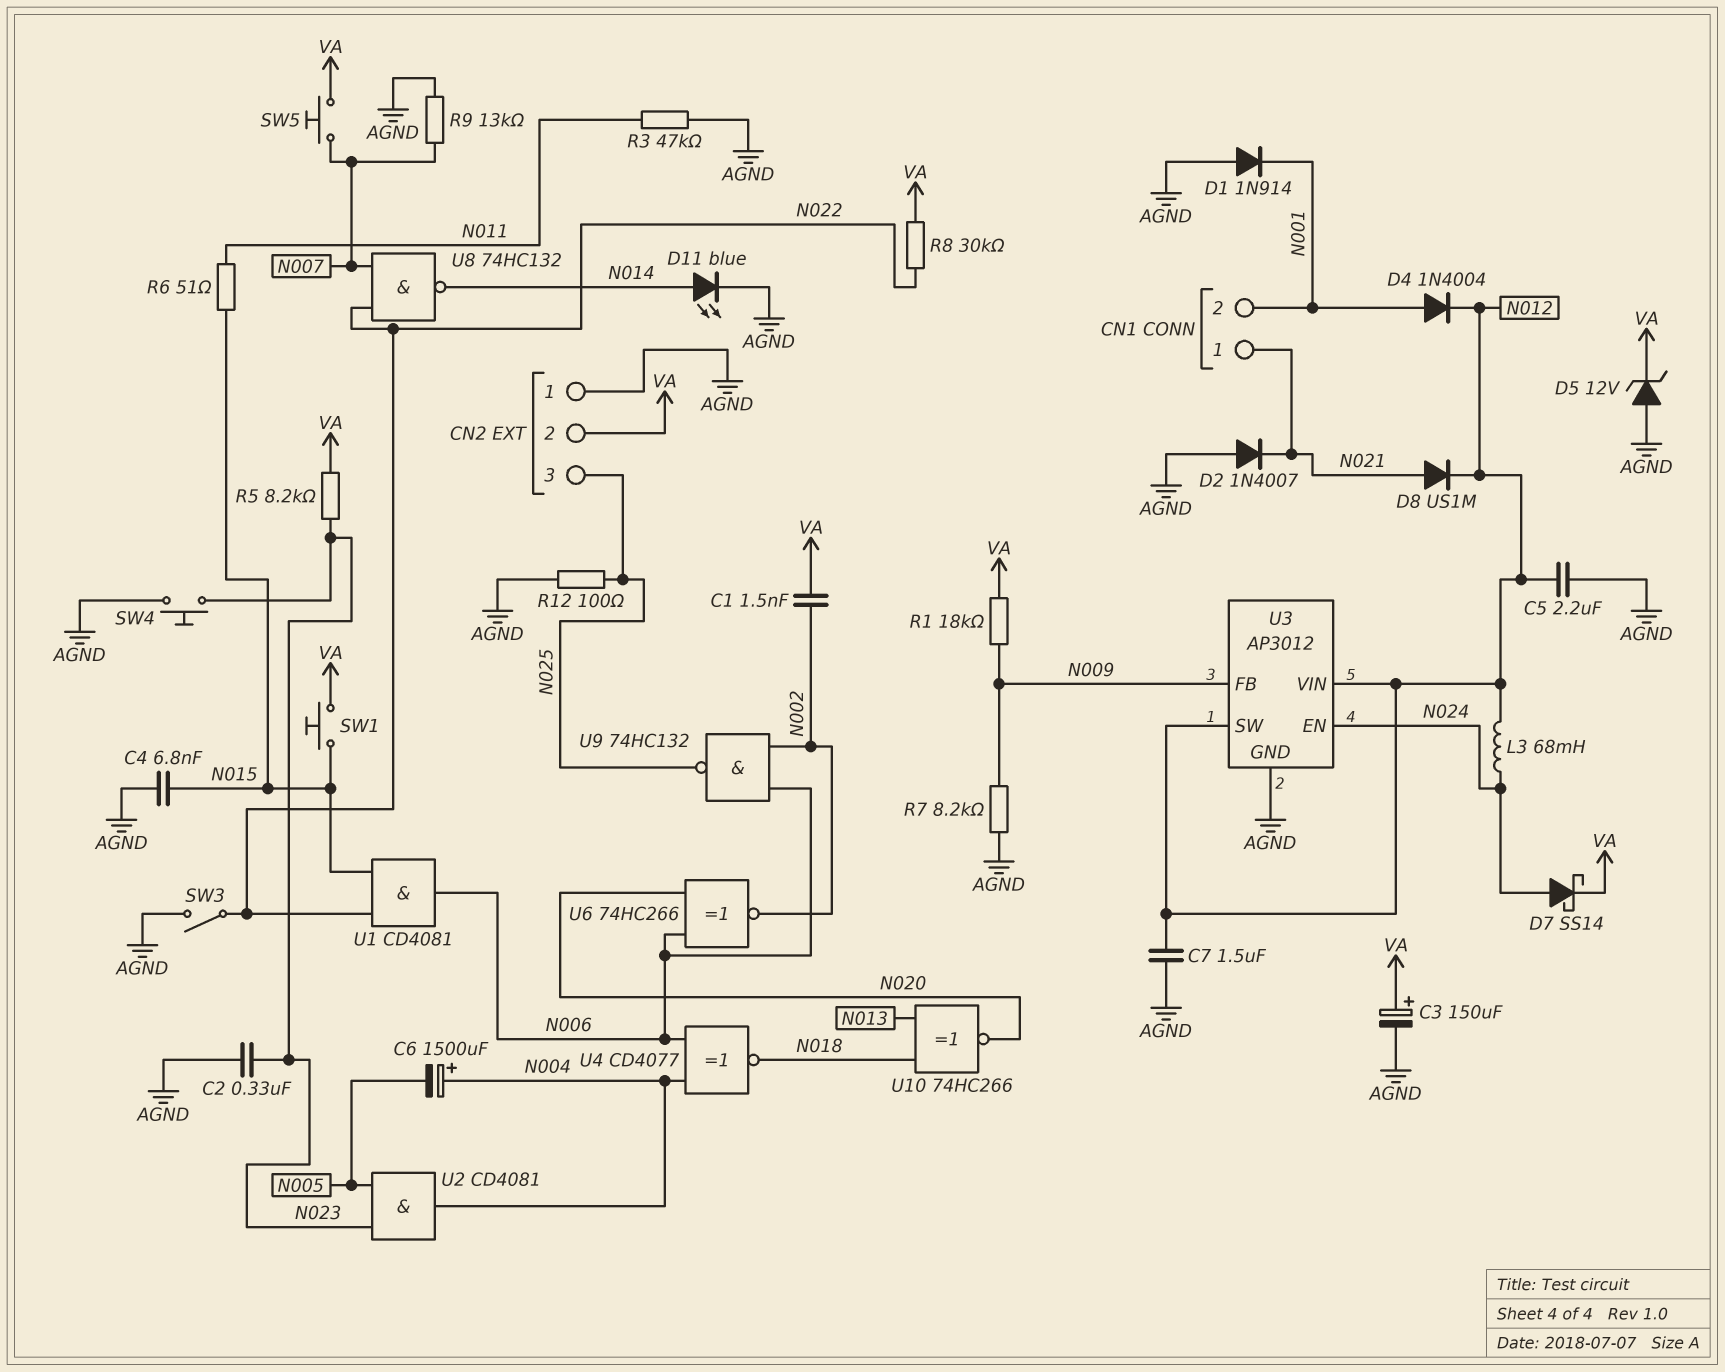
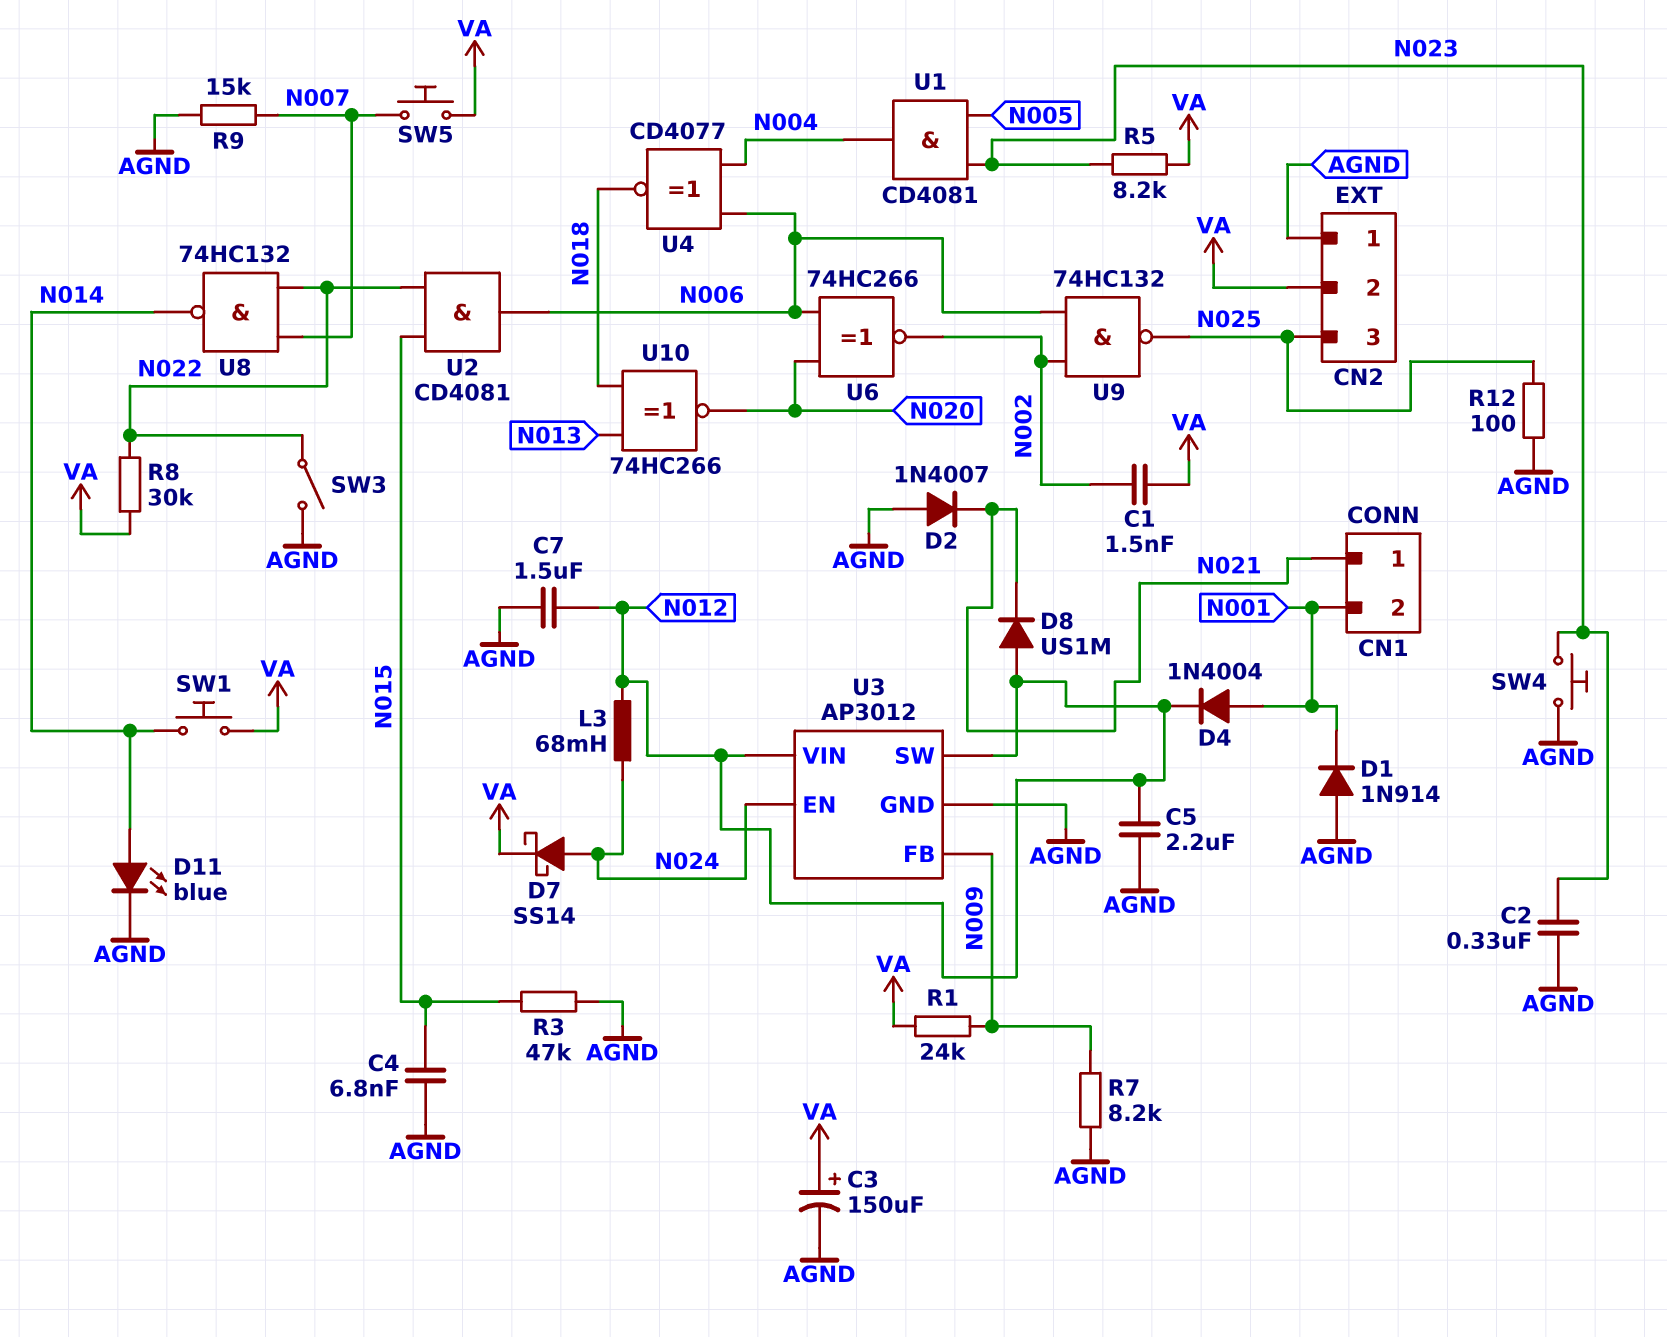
C6: 1500uF (plus N004, minus N005) -> none
D5: zener 12V (A AGND, K VA) -> none
D8: diode US1M (A N021, K N012) -> diode US1M (A N012, K N021)
R1: 18k (N009, VA) -> 24k (N009, VA)
R3: 47k (AGND, N011) -> 47k (AGND, N015)
R6: 51 (N011, N015) -> none
R9: 13k (AGND, N007) -> 15k (AGND, N007)
SW1: button (N015, VA) -> button (N014, VA)
U1: AND CD4081 (in N015, in N022, out N006) -> AND CD4081 (in N005, in N023, out N004)
U2: AND CD4081 (in N005, in N023, out N004) -> AND CD4081 (in N015, in N022, out N006)

